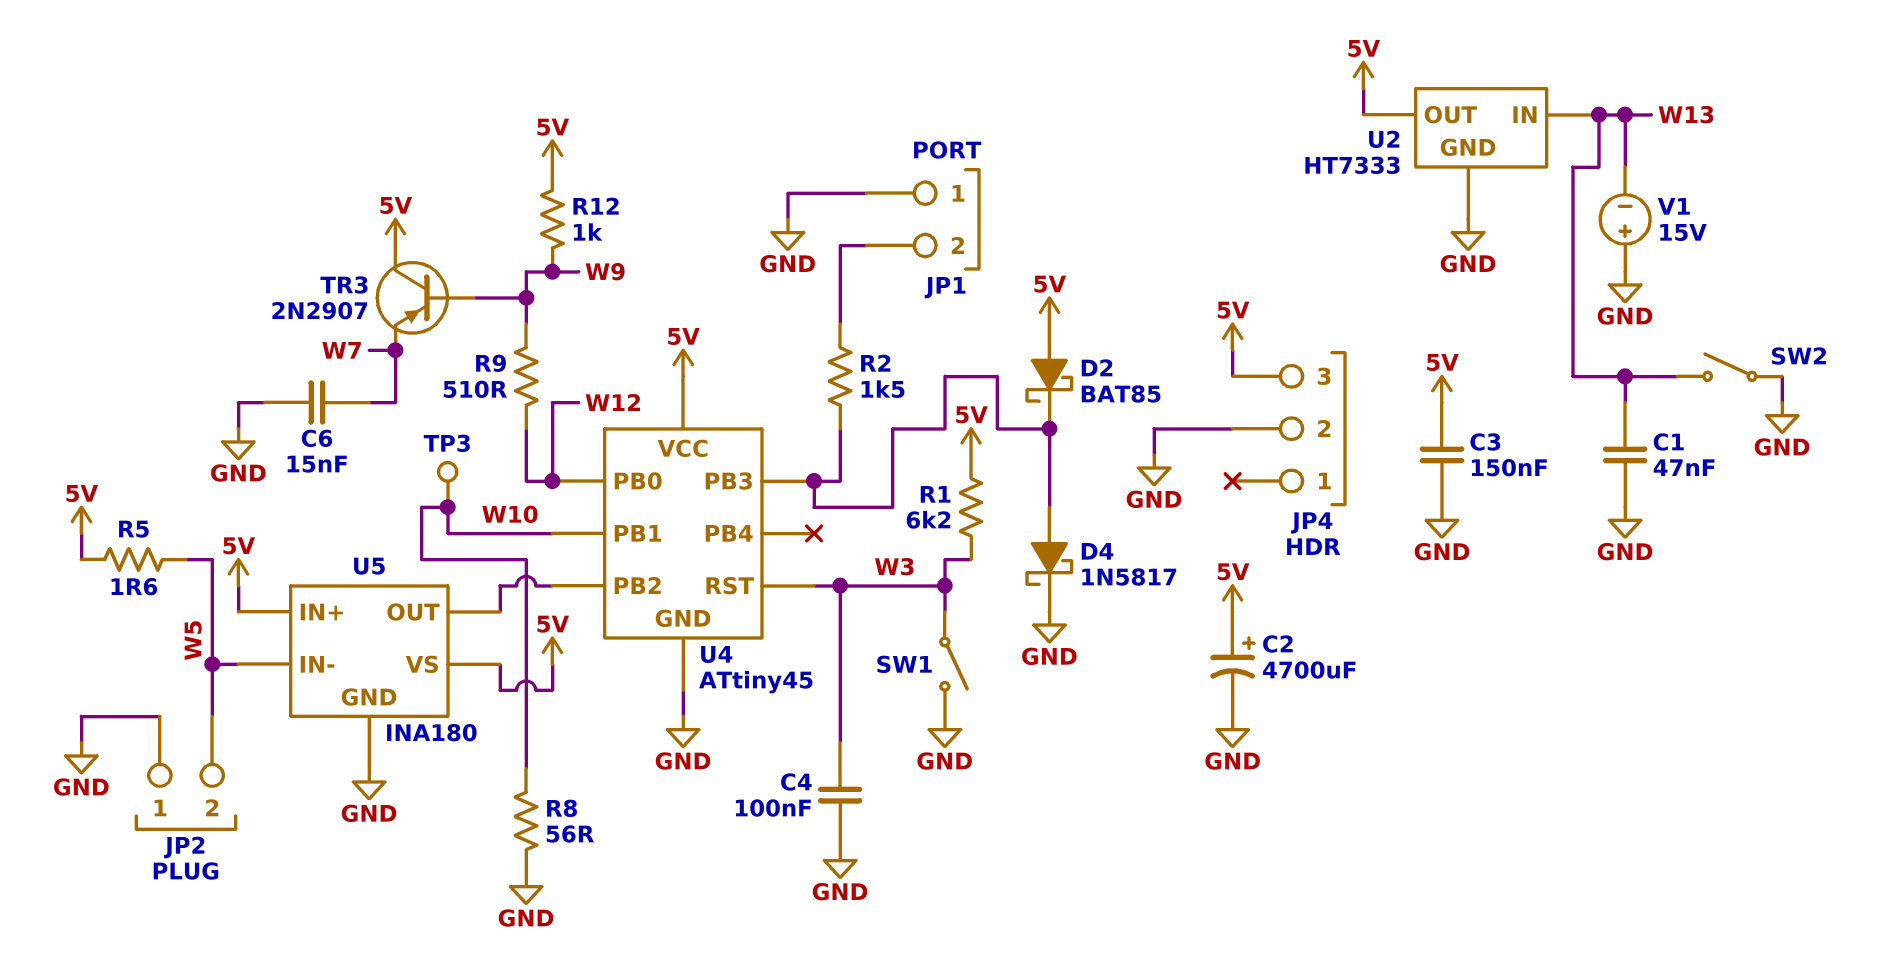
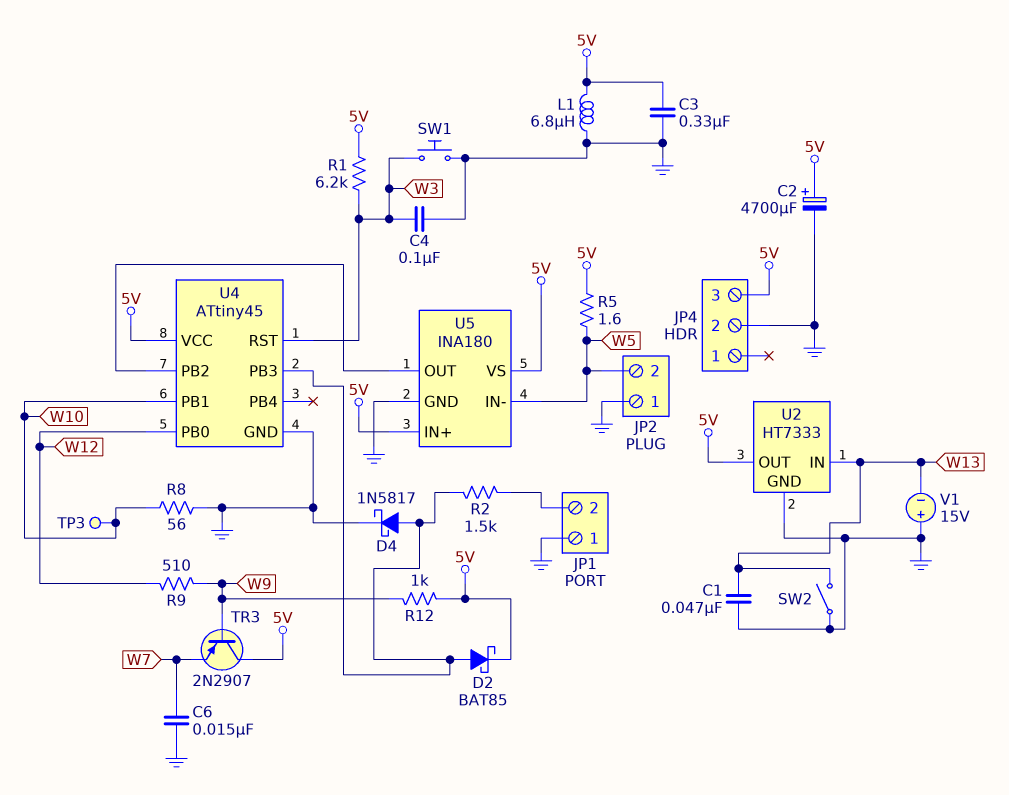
C3: 150nF (5V, GND) -> 330nF (5V, GND)
D2: schottky BAT85 (A 5V, K U4/PB3) -> schottky BAT85 (A U4/PB3, K 5V)
L1: none -> 6.8uH (5V, GND)
SW1: switch (GND, W3) -> button (GND, W3)

